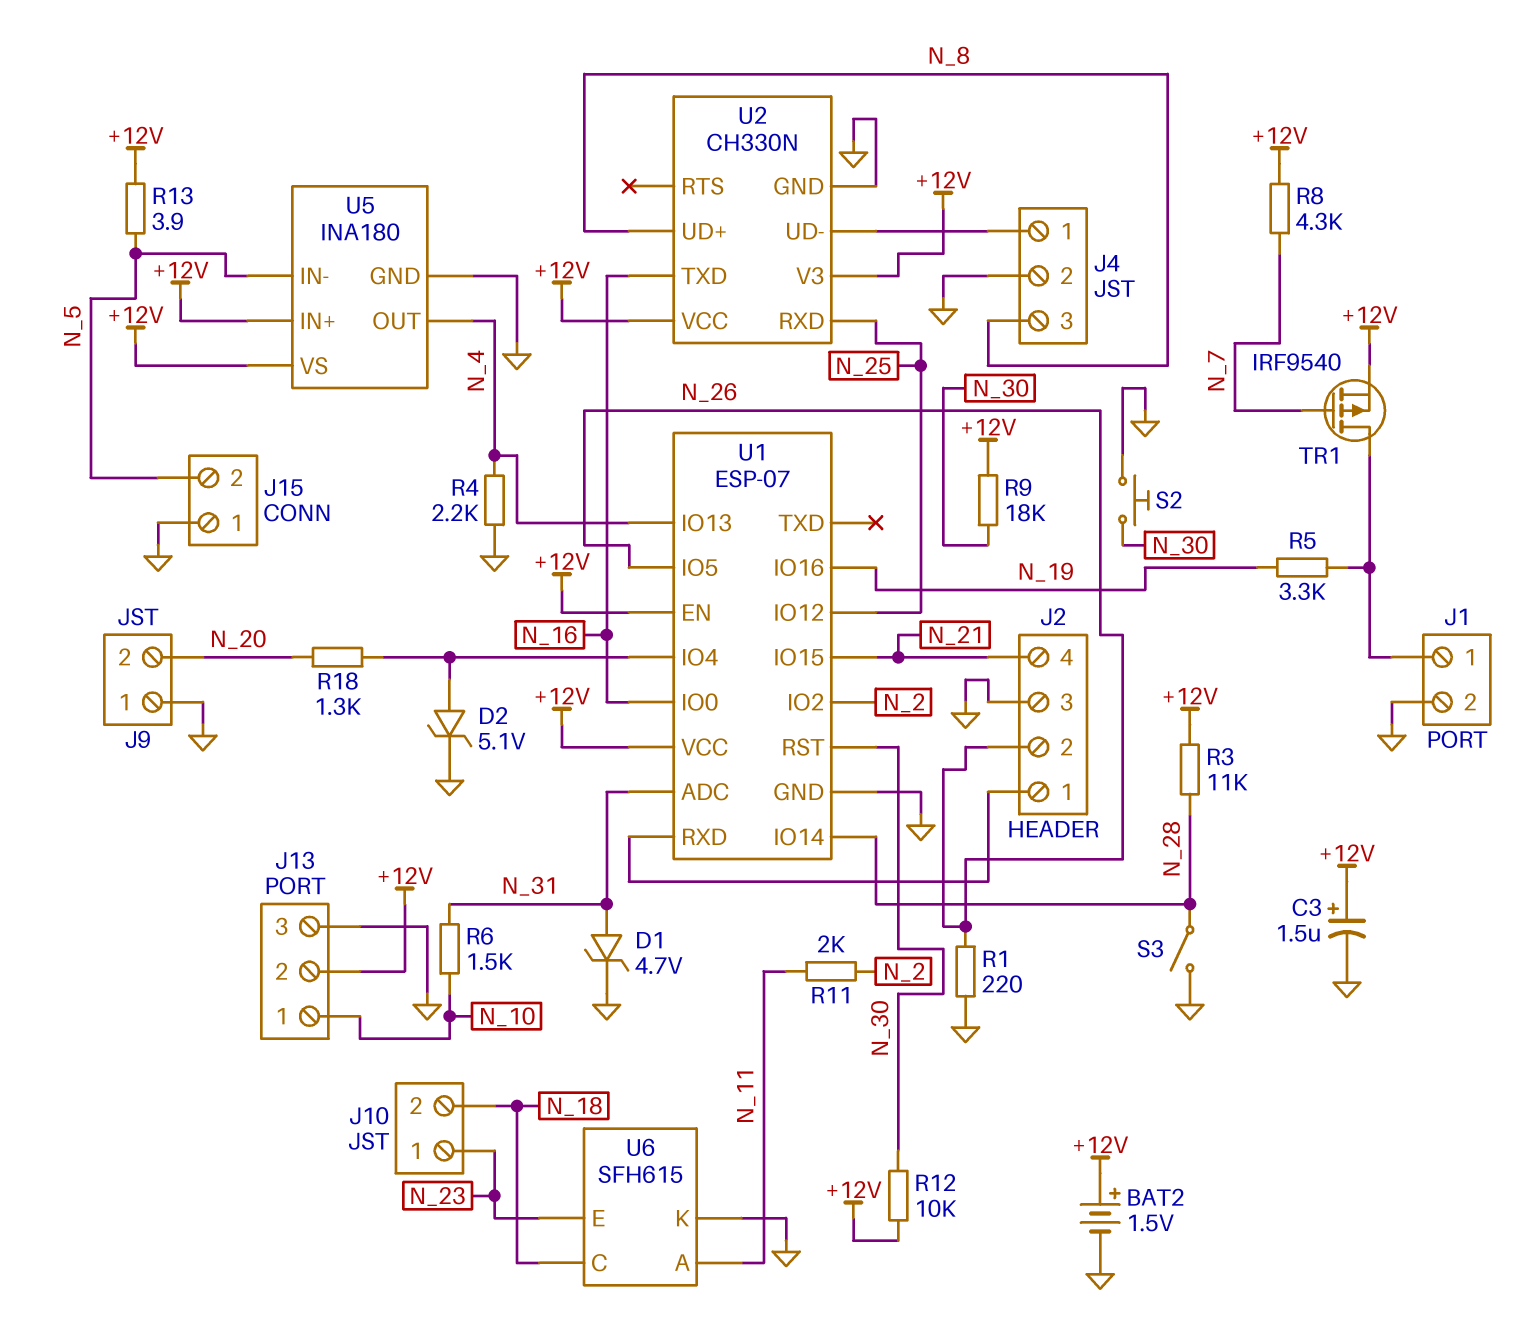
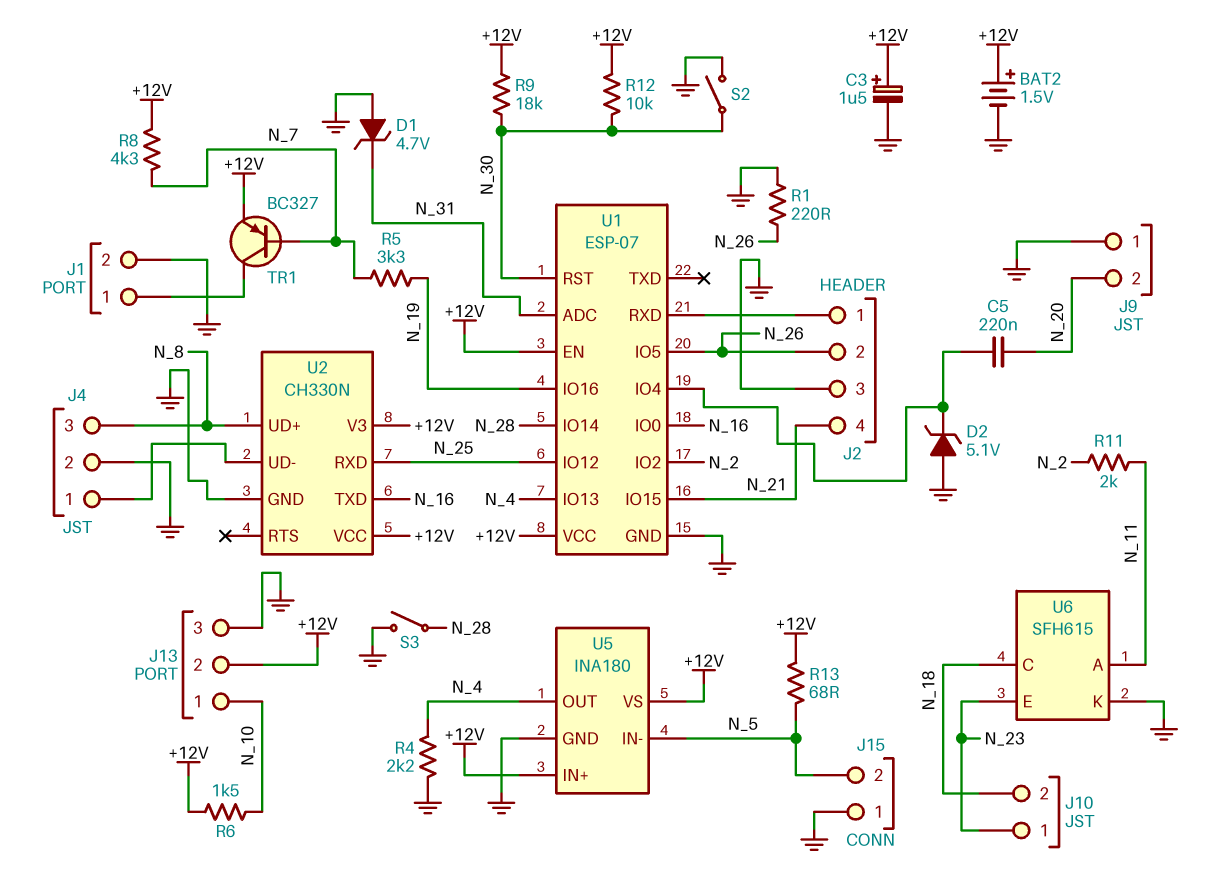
C5: none -> 220nF (N_20, U1/IO4)
D1: zener 4.7V (A N_31, K GND) -> zener 4.7V (A GND, K N_31)
D2: zener 5.1V (A U1/IO4, K GND) -> zener 5.1V (A GND, K U1/IO4)
R3: 11k (+12V, N_28) -> none
R5: 3.3k (J1/1, N_19) -> 3.3k (N_7, N_19)
R6: 1.5k (N_10, N_31) -> 1.5k (+12V, N_10)
R13: 3.9 (+12V, N_5) -> 68 (+12V, N_5)
R18: 1.3k (N_20, U1/IO4) -> none
S2: button (GND, N_30) -> switch (GND, N_30)
TR1: PMOS IRF9540 (G N_7, D J1/1, S +12V) -> PNP BC327 (B N_7, C J1/1, E +12V)

